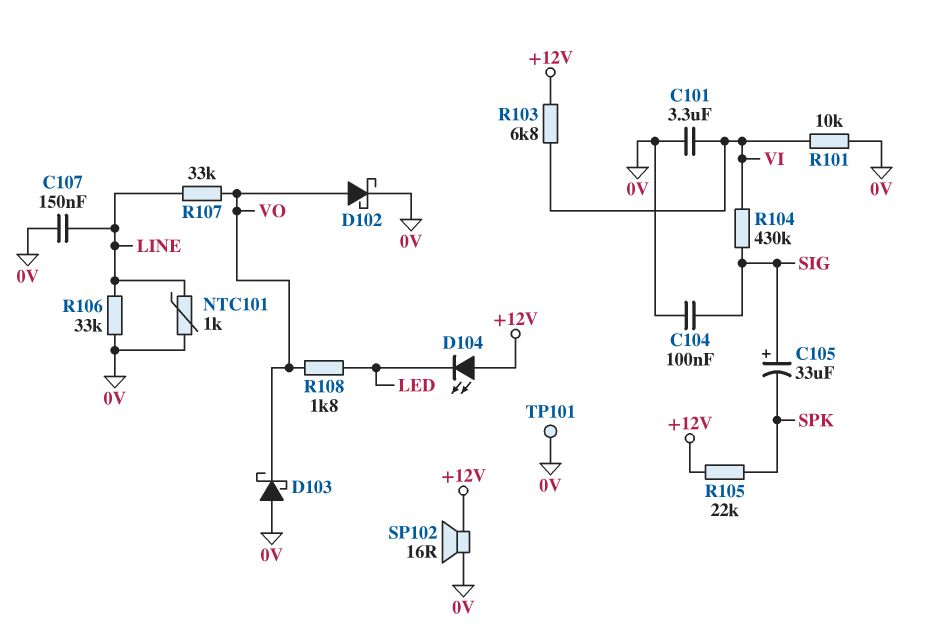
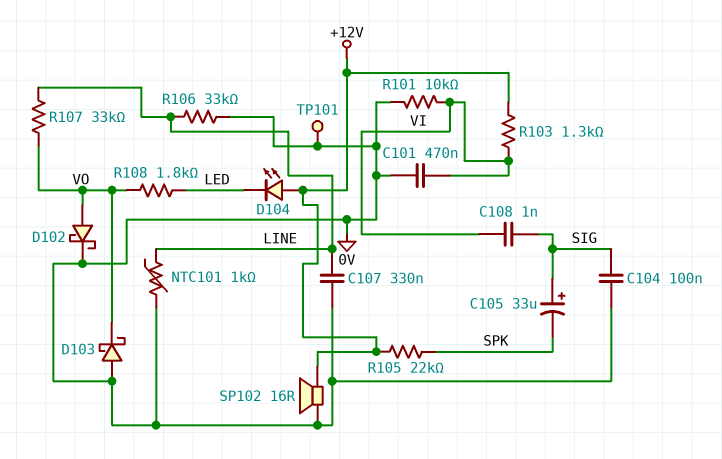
C101: 3.3uF (0V, VI) -> 470nF (0V, VI)
C107: 150nF (0V, LINE) -> 330nF (0V, LINE)
C108: none -> 1nF (SIG, VI)
R103: 6.8k (+12V, VI) -> 1.3k (+12V, VI)
R104: 430k (SIG, VI) -> none

